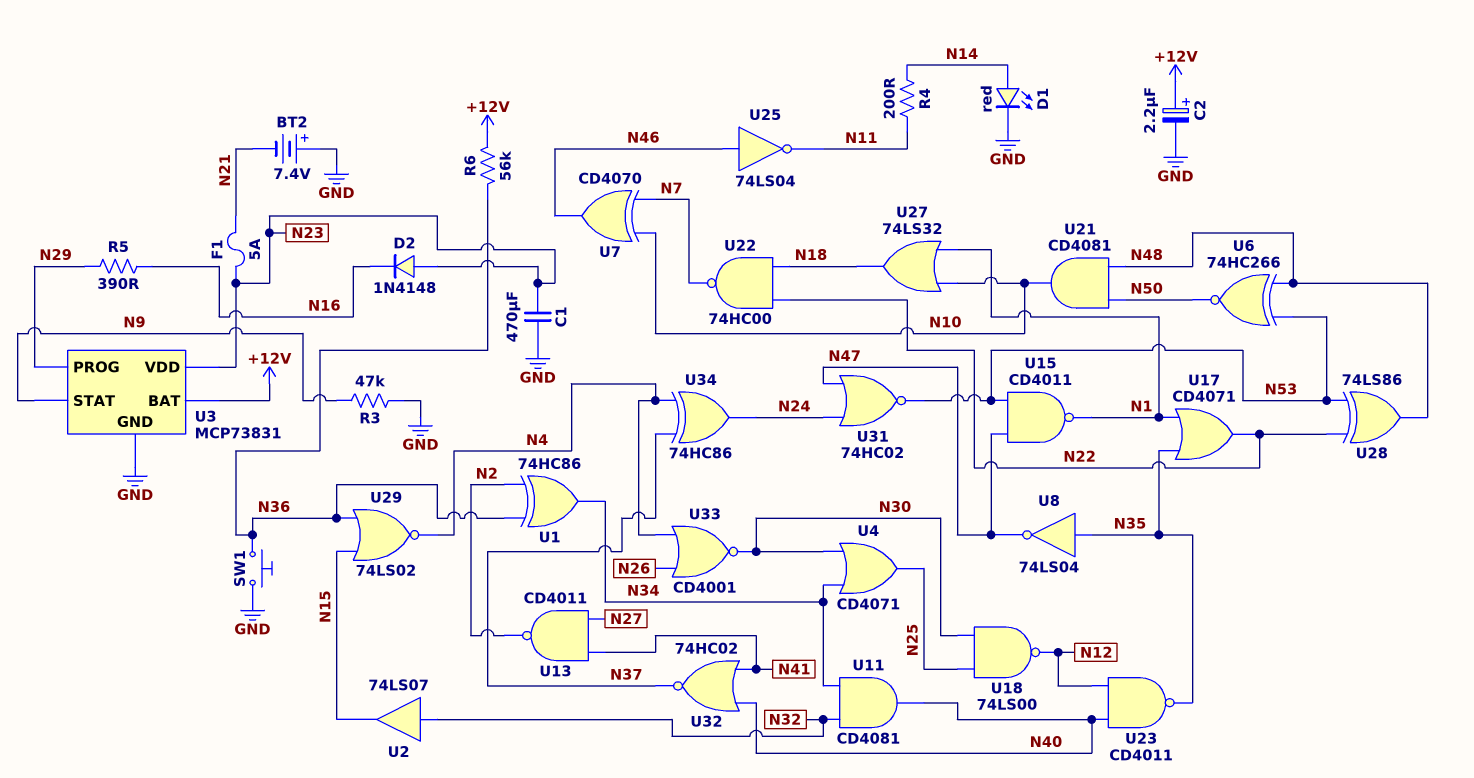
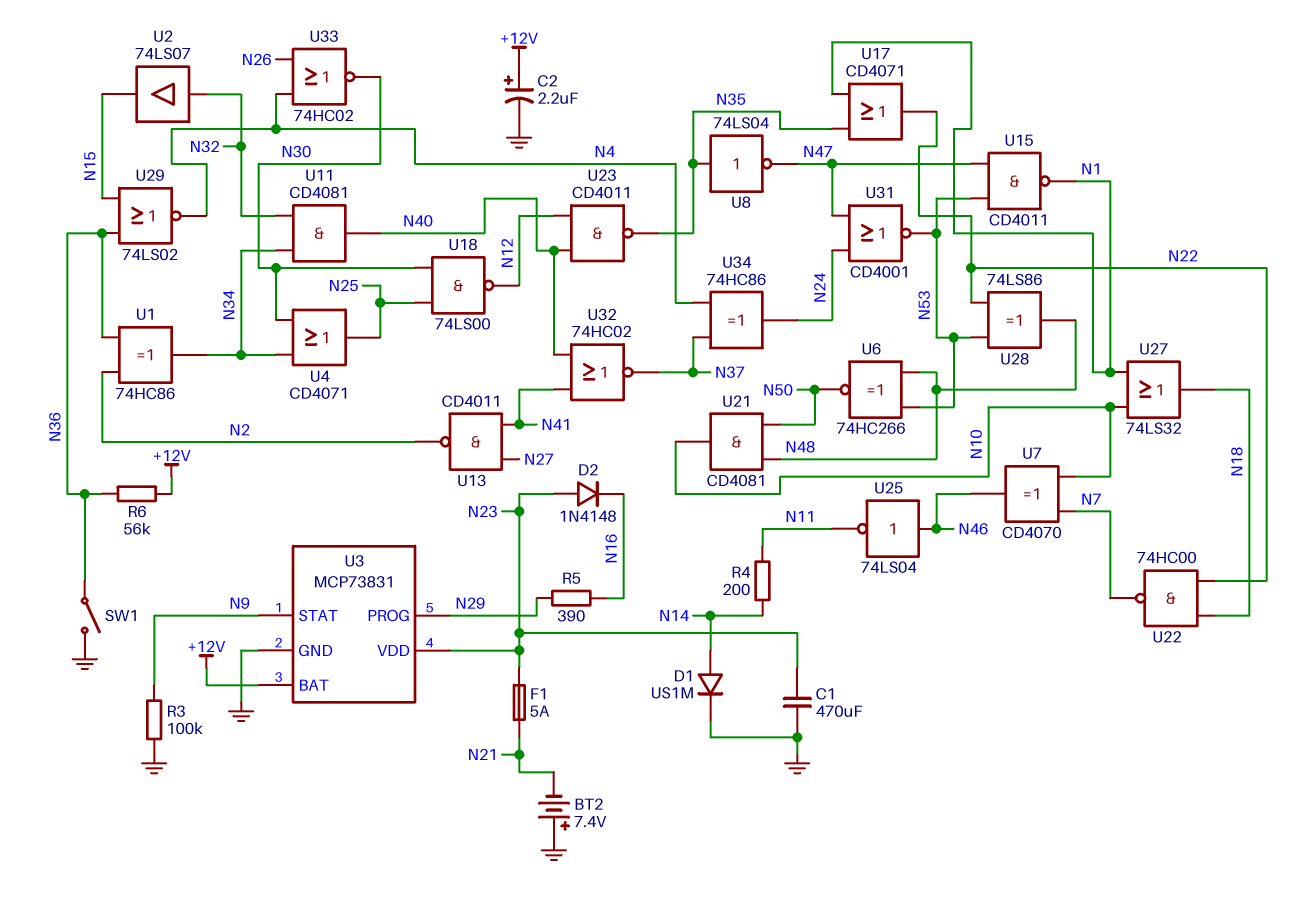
D1: LED red (A N14, K GND) -> diode US1M (A N14, K GND)
R3: 47k (GND, N9) -> 100k (GND, N9)
SW1: button (GND, N36) -> switch (GND, N36)
U31: NOR 74HC02 (in N24, in N47, out N53) -> NOR CD4001 (in N24, in N47, out N53)
U33: NOR CD4001 (in N4, in N26, out N30) -> NOR 74HC02 (in N4, in N26, out N30)

